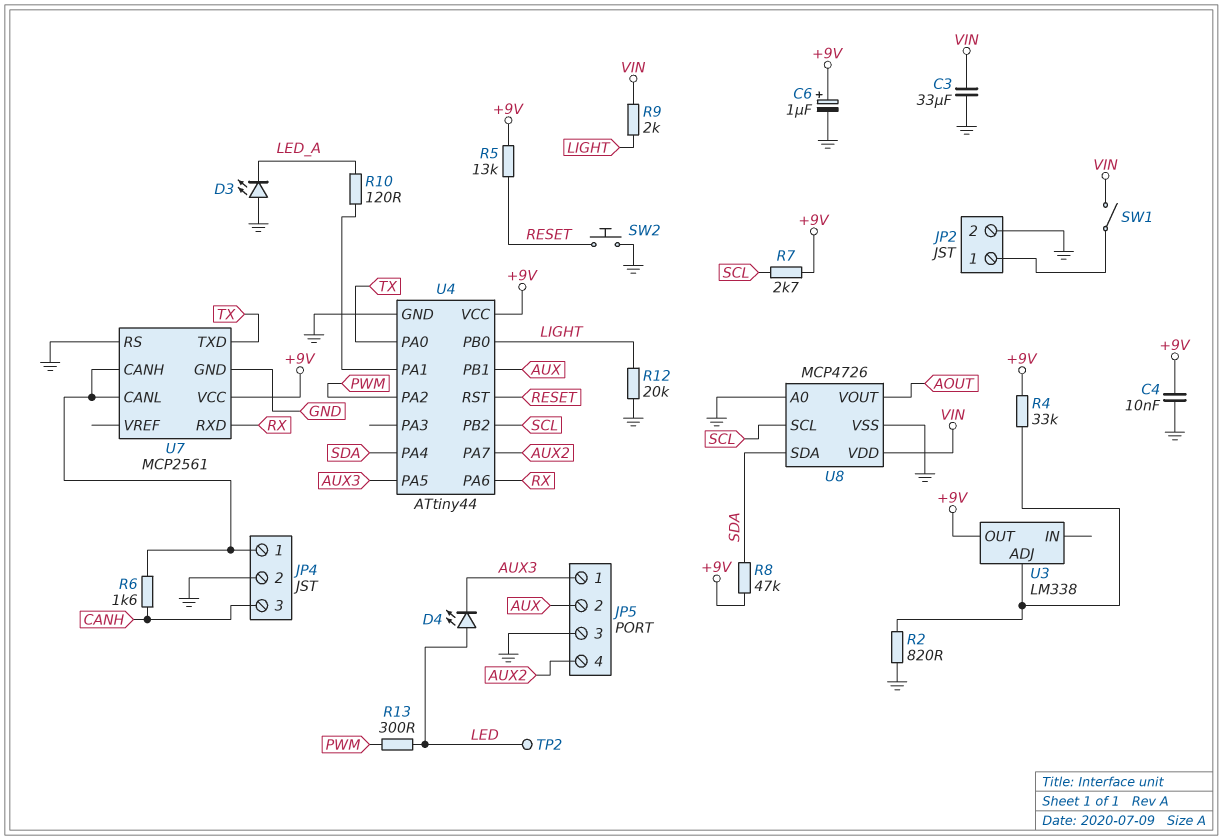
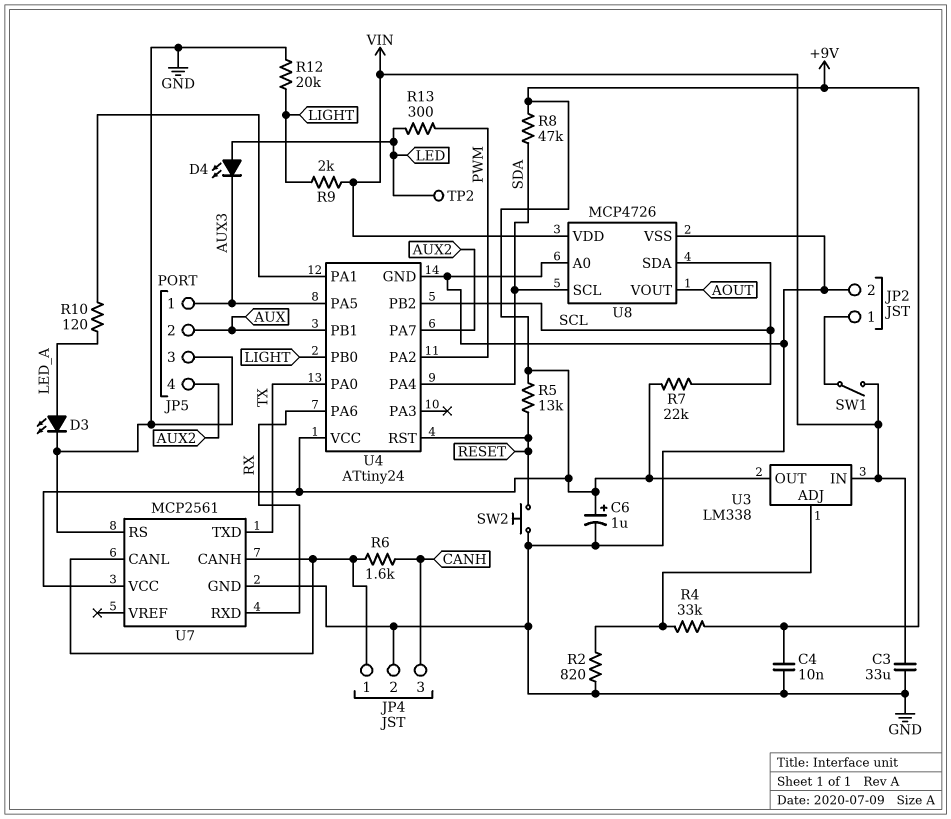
D3: LED (A GND, K LED_A) -> LED (A LED_A, K GND)
R7: 2.7k (+9V, SCL) -> 22k (+9V, SCL)
U3 pin IN: none -> VIN
U4: ATtiny44 -> ATtiny24
U8 pin SCL: SCL -> SDA
U8 pin SDA: SDA -> SCL

